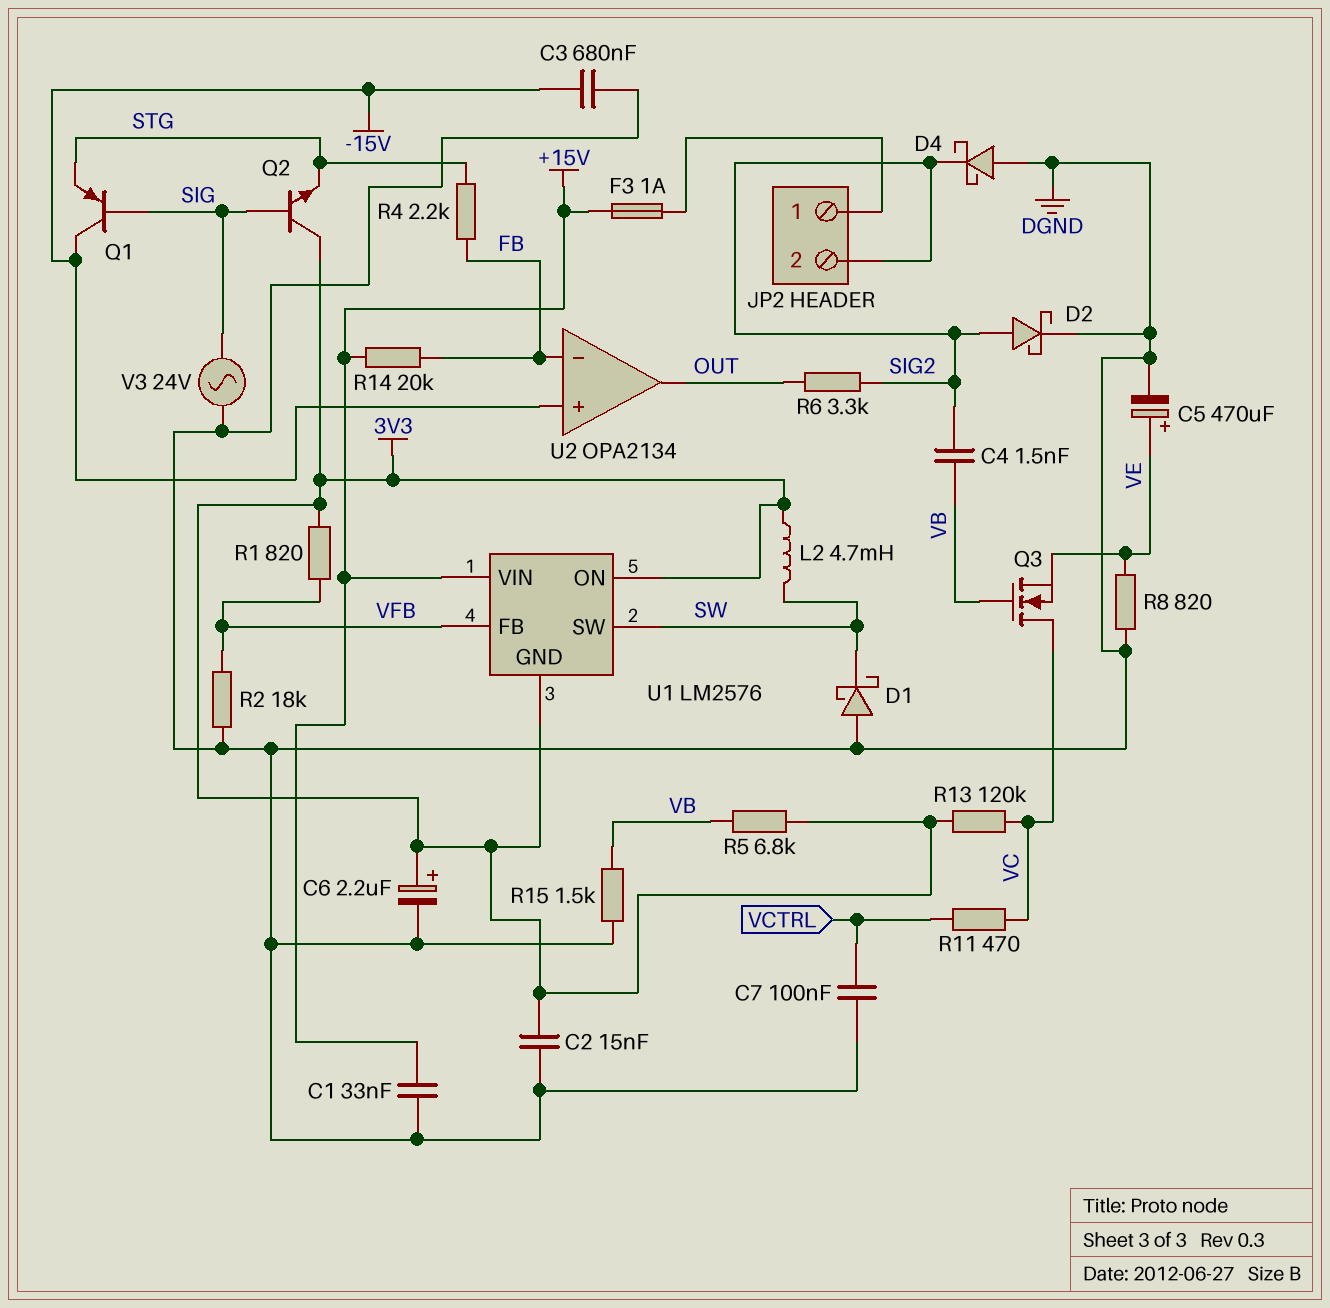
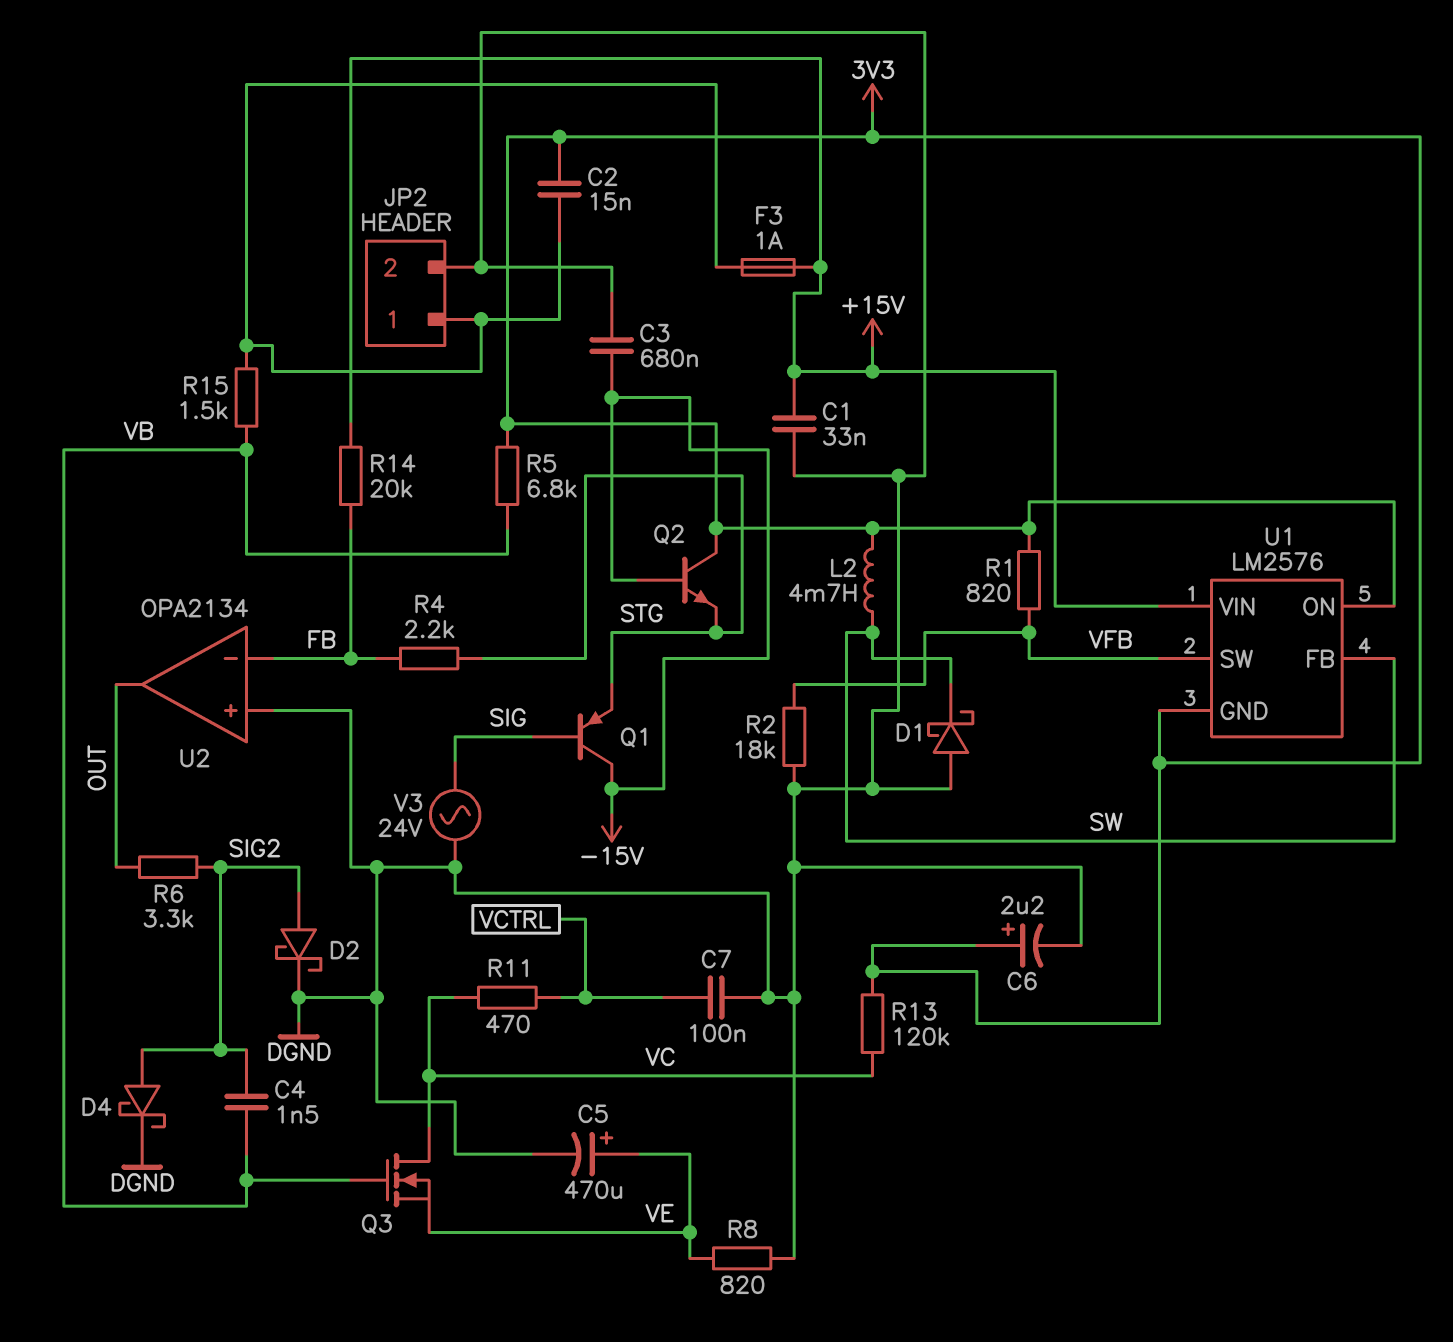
C2: 15nF (3V3, DGND) -> 15nF (3V3, JP2/1)
D4: schottky (A DGND, K SIG2) -> schottky (A SIG2, K DGND)
JP2 pin 2: SIG2 -> DGND
Q2: NPN (B SIG, C 3V3, E STG) -> NPN (B -15V, C 3V3, E STG)
R15: 1.5k (DGND, VB) -> 1.5k (JP2/1, VB)
U1 pin FB: VFB -> SW
U1 pin SW: SW -> VFB
U2 pin in+: -15V -> DGND

